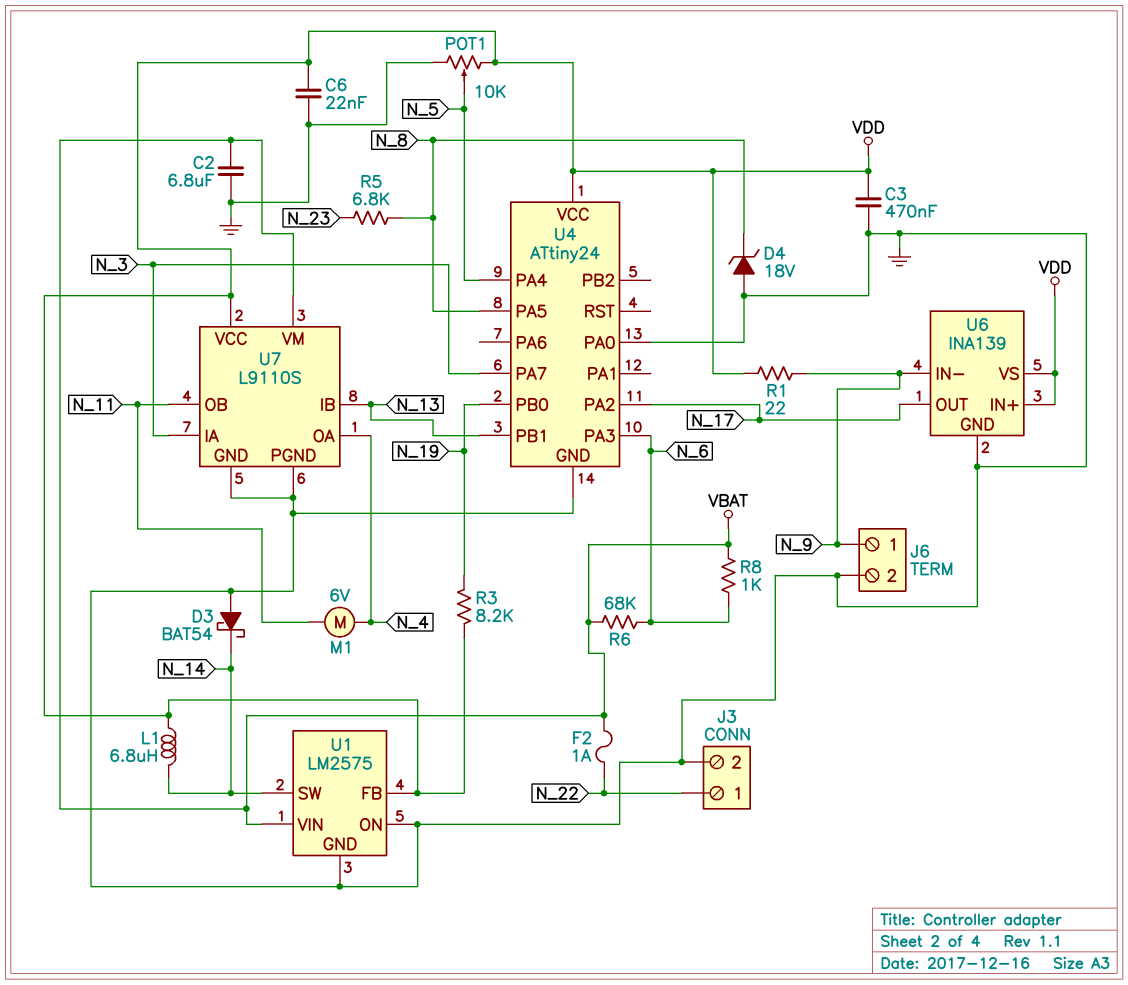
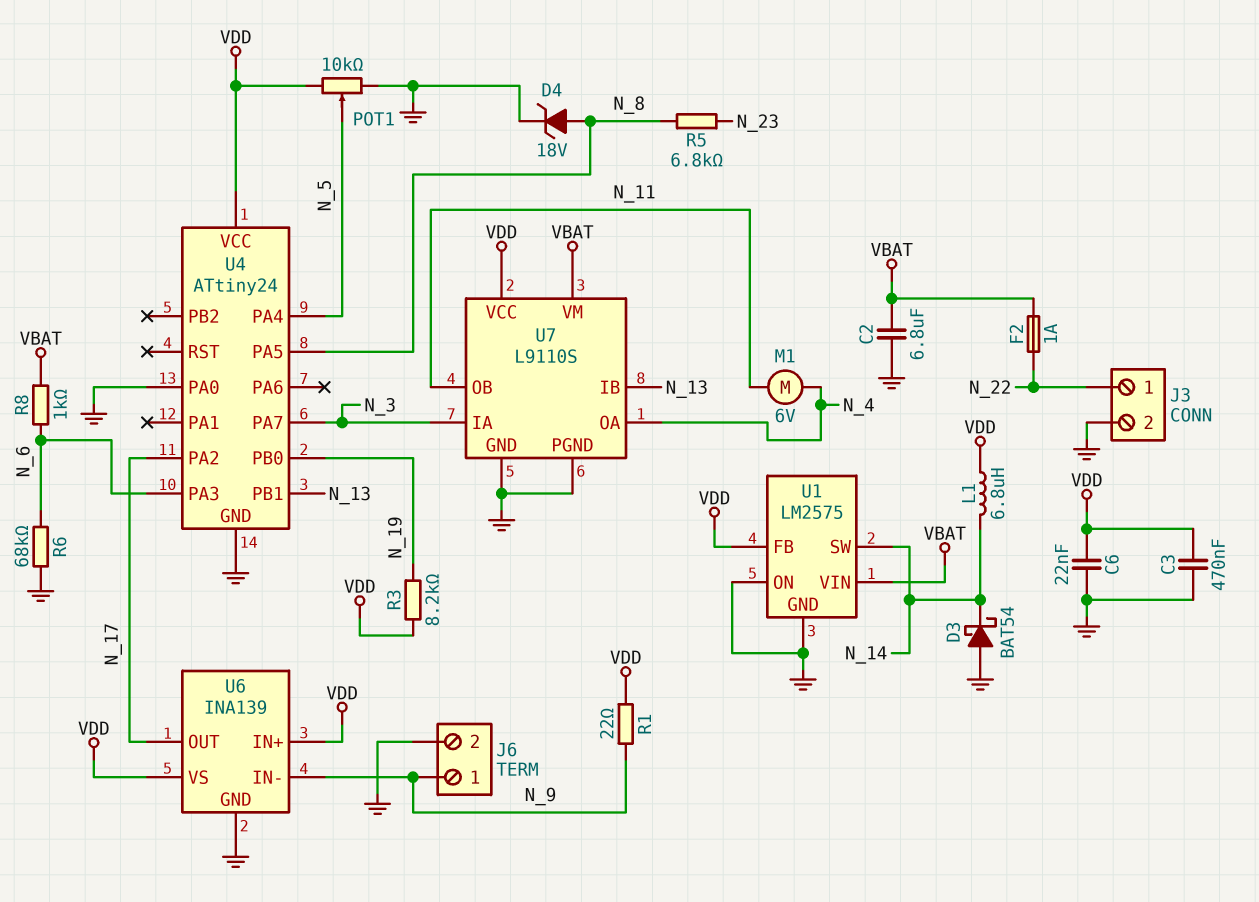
D4: zener 18V (A GND, K N_8) -> zener 18V (A N_8, K GND)
R6: 68k (N_6, VBAT) -> 68k (GND, N_6)

